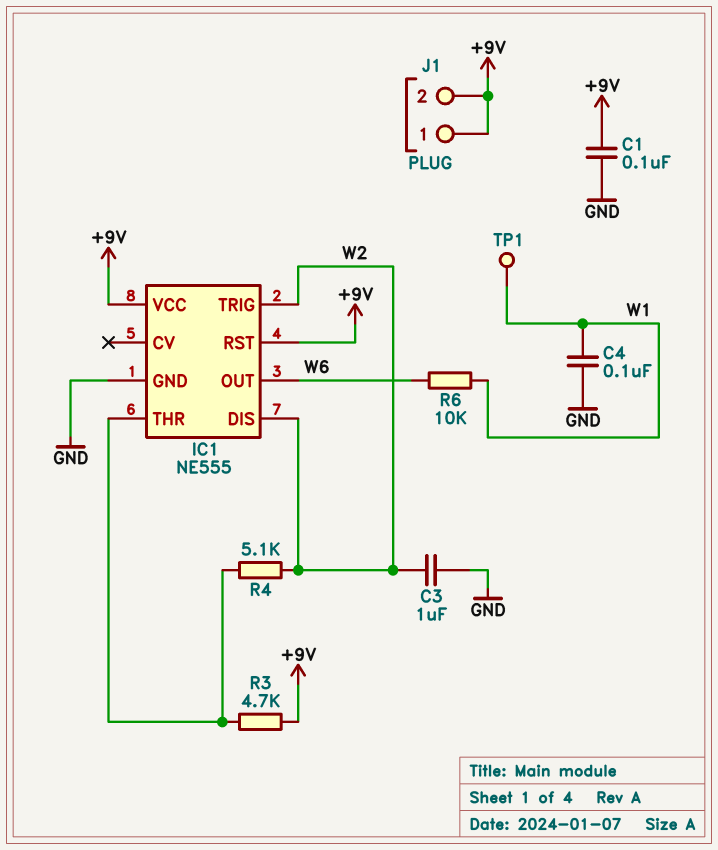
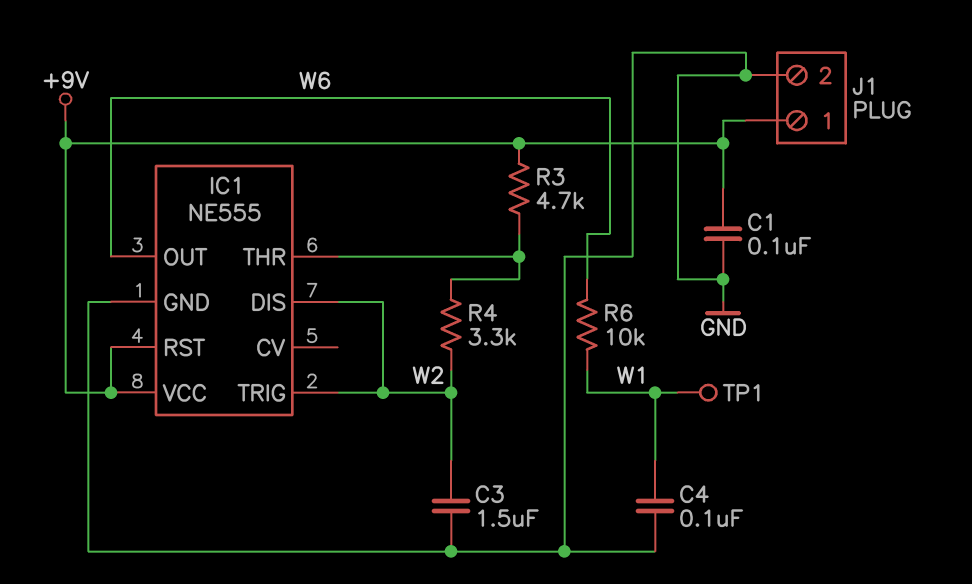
C3: 1uF (GND, W2) -> 1.5uF (GND, W2)
J1 pin 2: +9V -> GND
R4: 5.1k (IC1/THR, W2) -> 3.3k (IC1/THR, W2)

